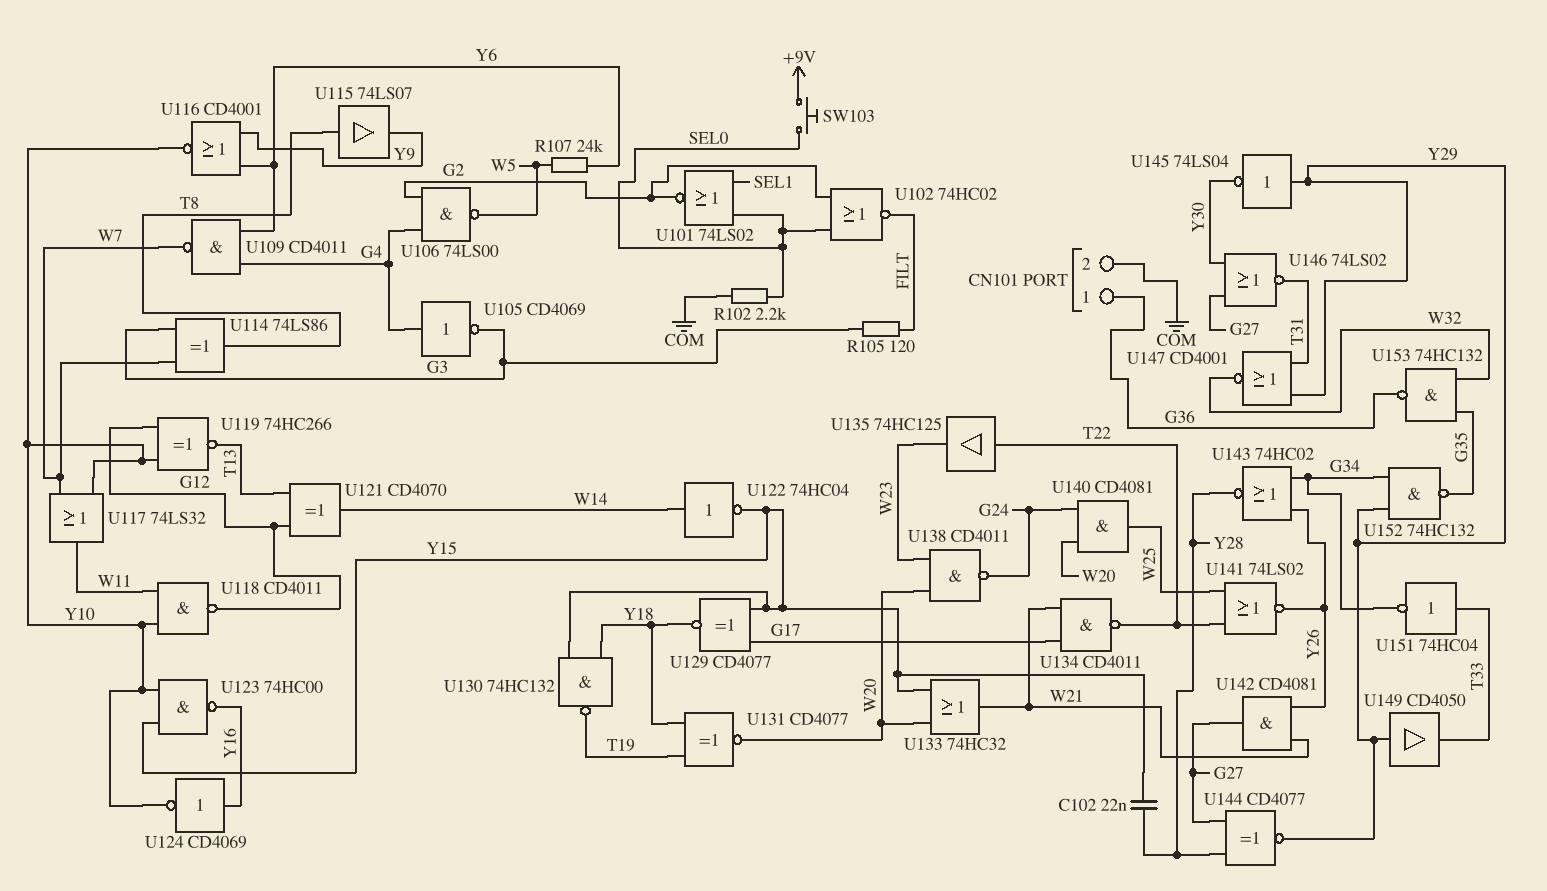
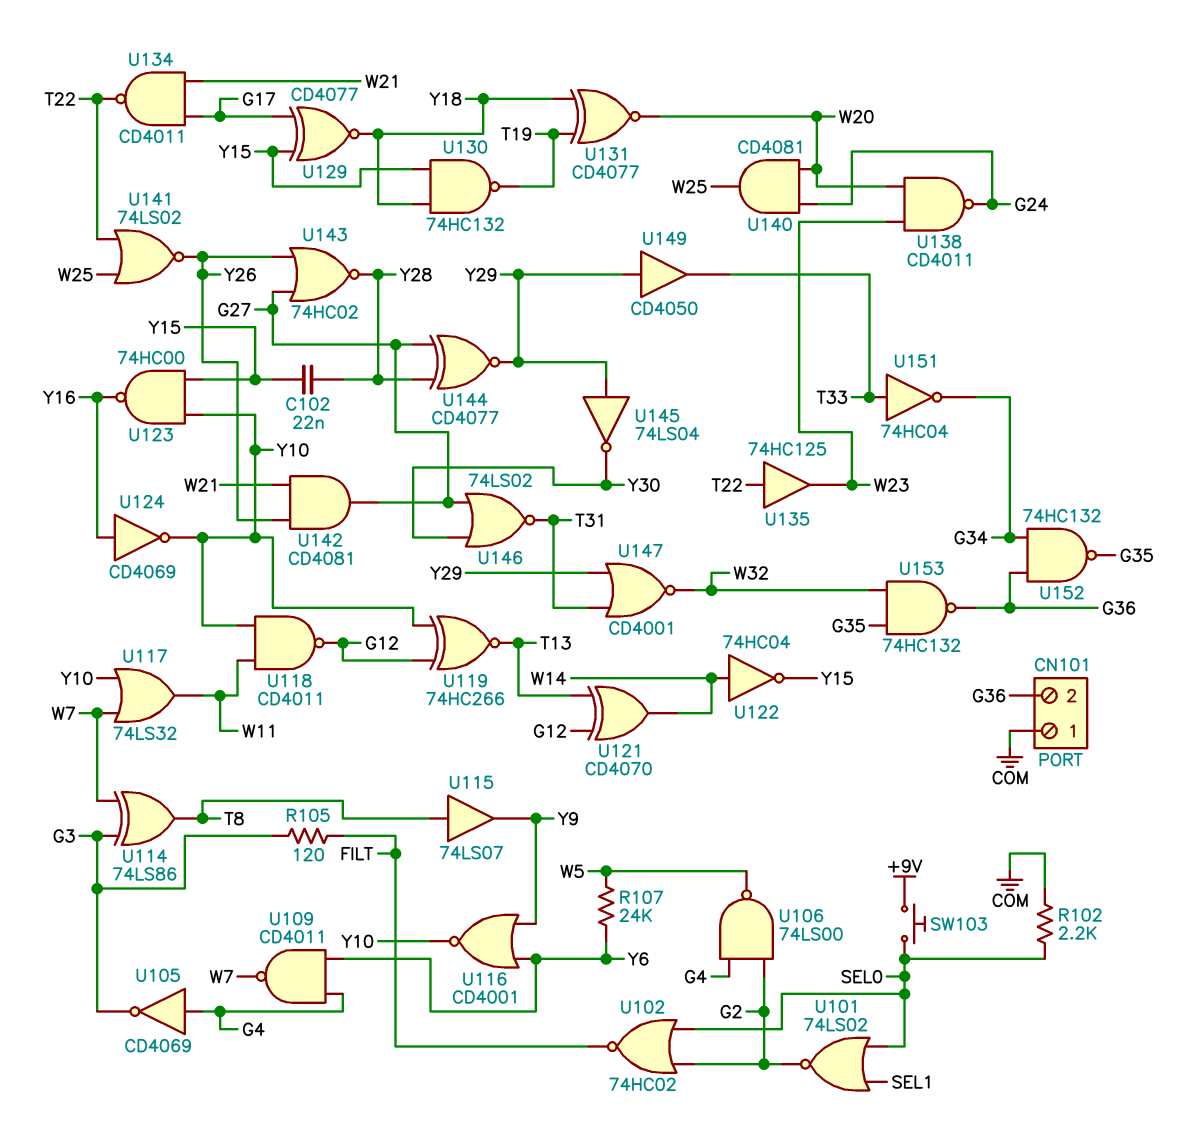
CN101 pin 1: G36 -> COM
CN101 pin 2: COM -> G36
U133: OR 74HC32 (in W20, in Y15, out W21) -> none
U143: NOR 74HC02 (in G34, in Y26, out Y28) -> NOR 74HC02 (in G27, in Y26, out Y28)
U152: NAND 74HC132 (in G34, in Y29, out G35) -> NAND 74HC132 (in G34, in G36, out G35)

